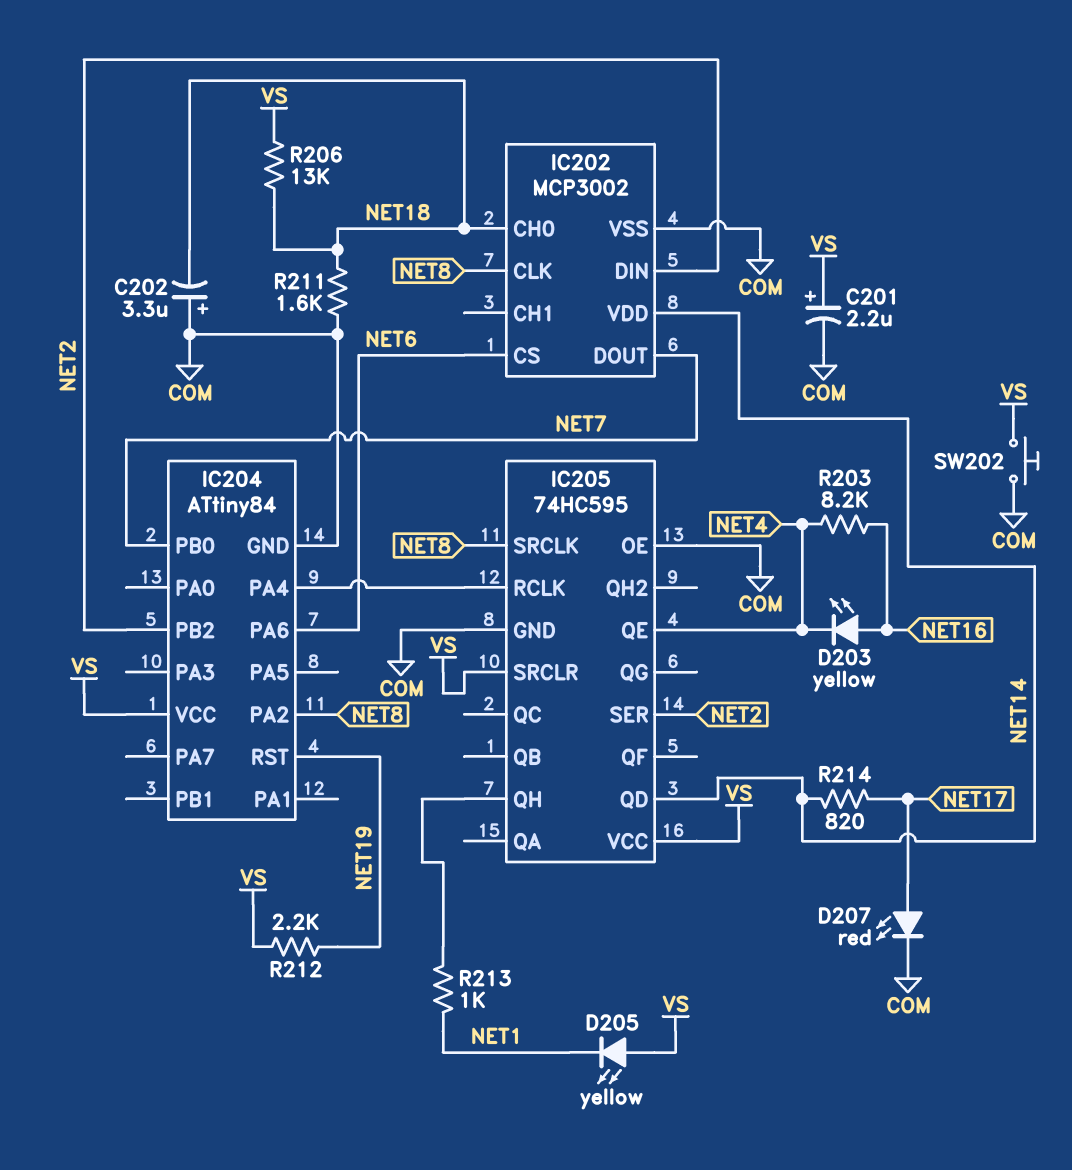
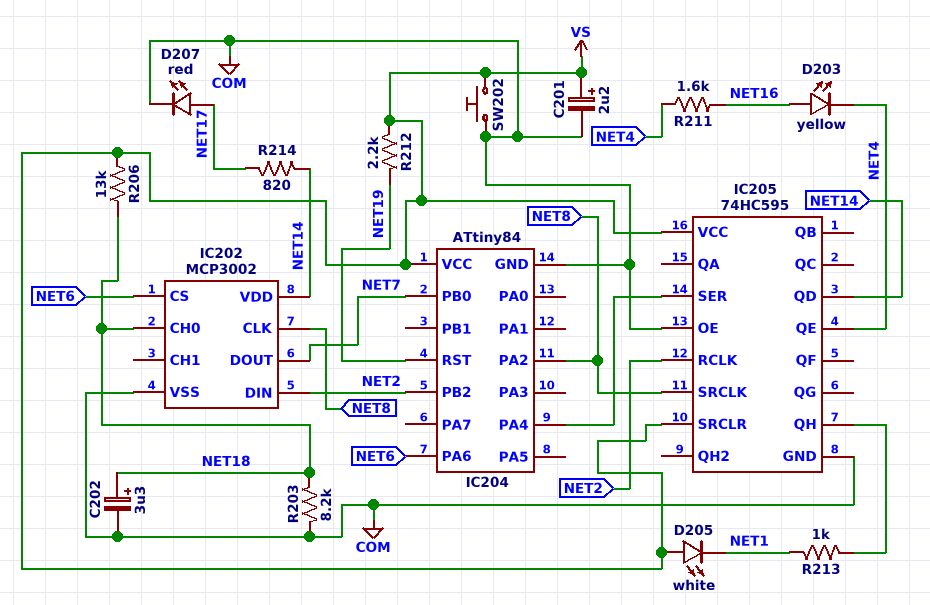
C202: 3.3uF (plus COM, minus NET18) -> 3.3uF (plus NET18, minus COM)
D205: LED yellow (A VS, K NET1) -> LED white (A VS, K NET1)
IC205 pin RCLK: IC204/PA4 -> NET2
IC205 pin SER: NET2 -> IC204/PA4
R203: 8.2k (NET4, NET16) -> 8.2k (COM, NET18)
R211: 1.6k (COM, NET18) -> 1.6k (NET4, NET16)

